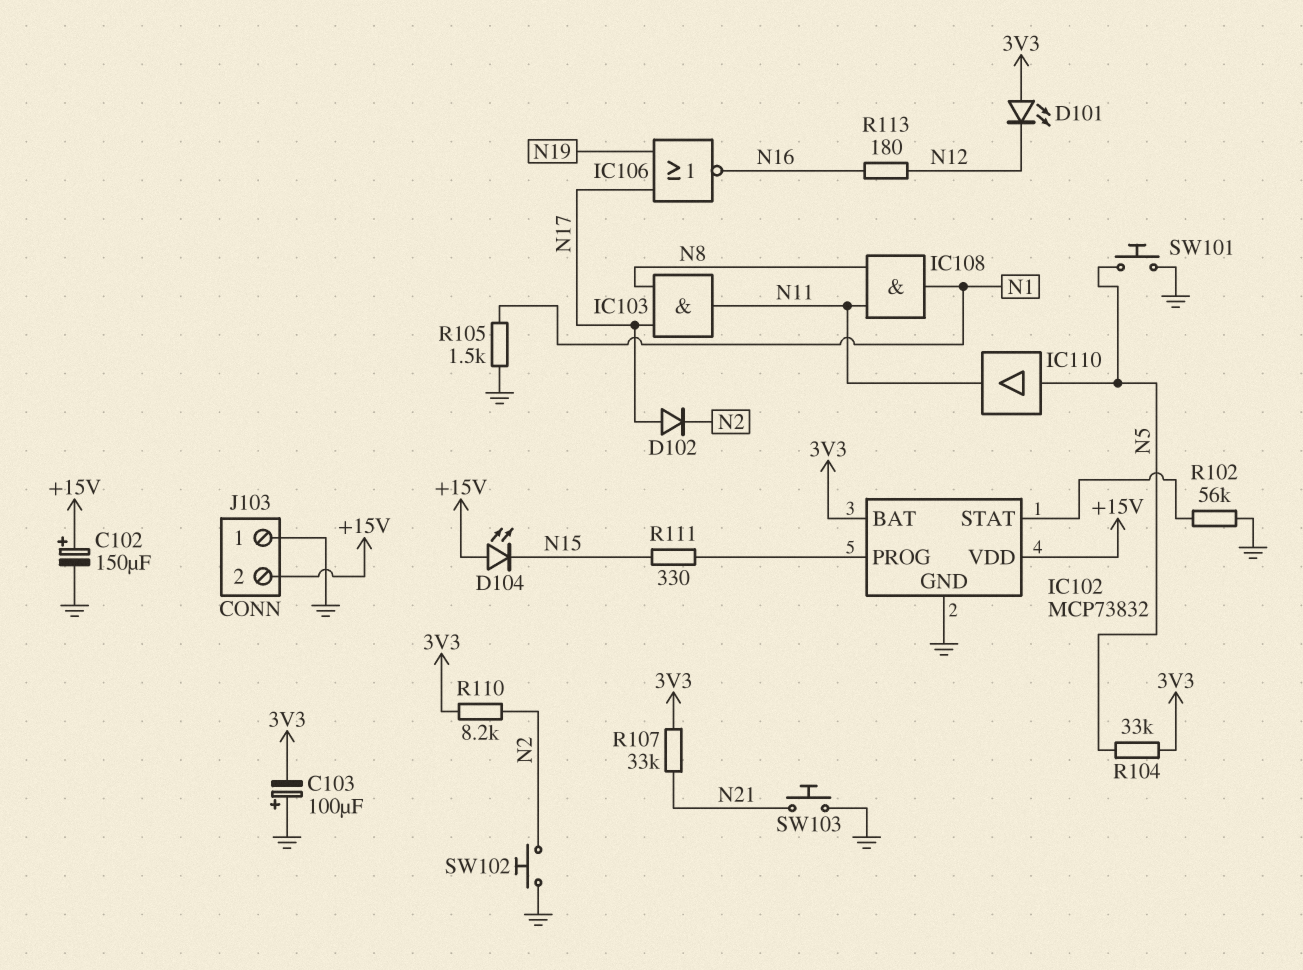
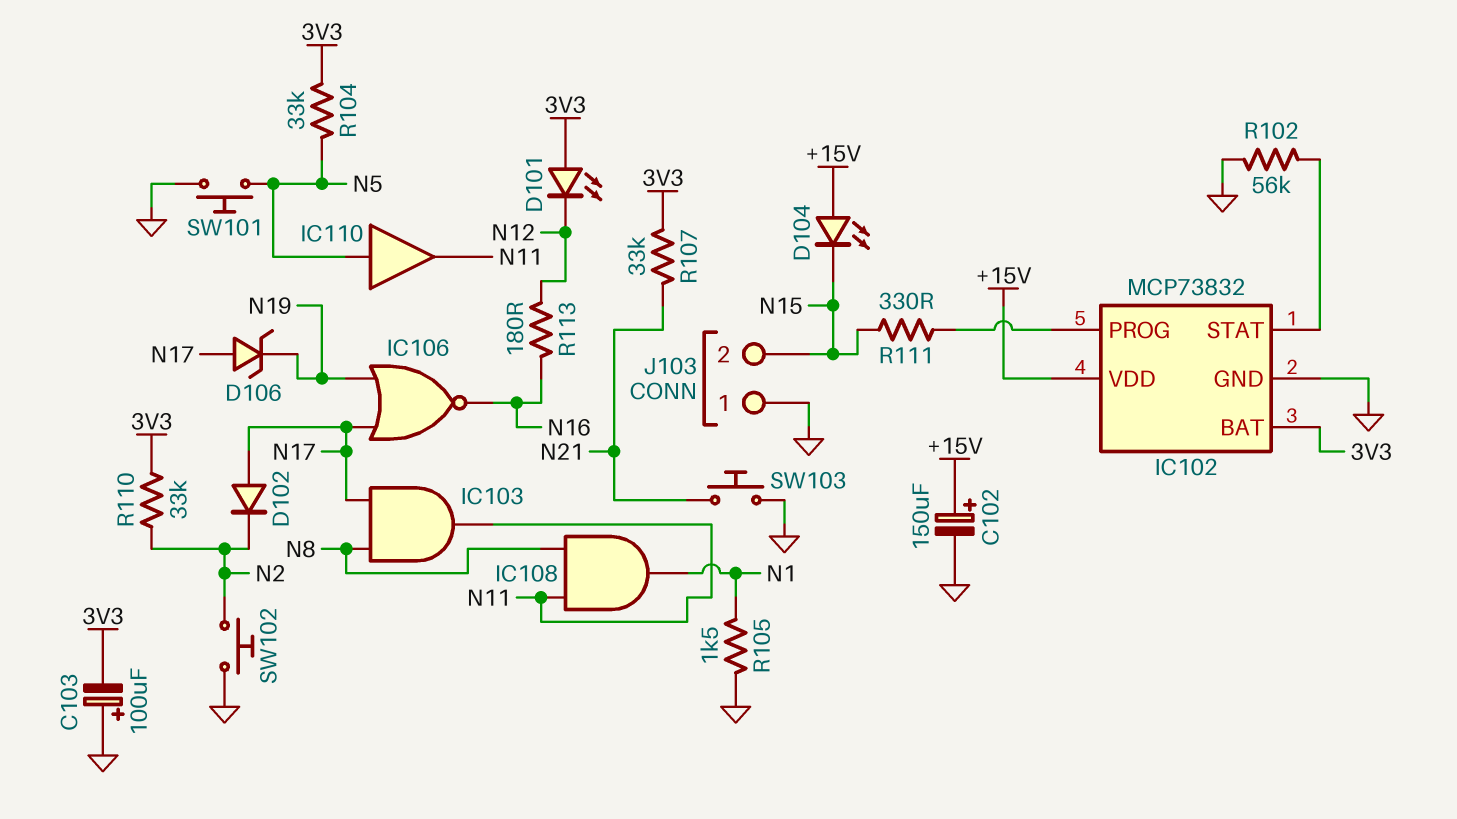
D106: none -> zener (A N17, K N19)
J103 pin 2: +15V -> N15
R110: 8.2k (3V3, N2) -> 33k (3V3, N2)

